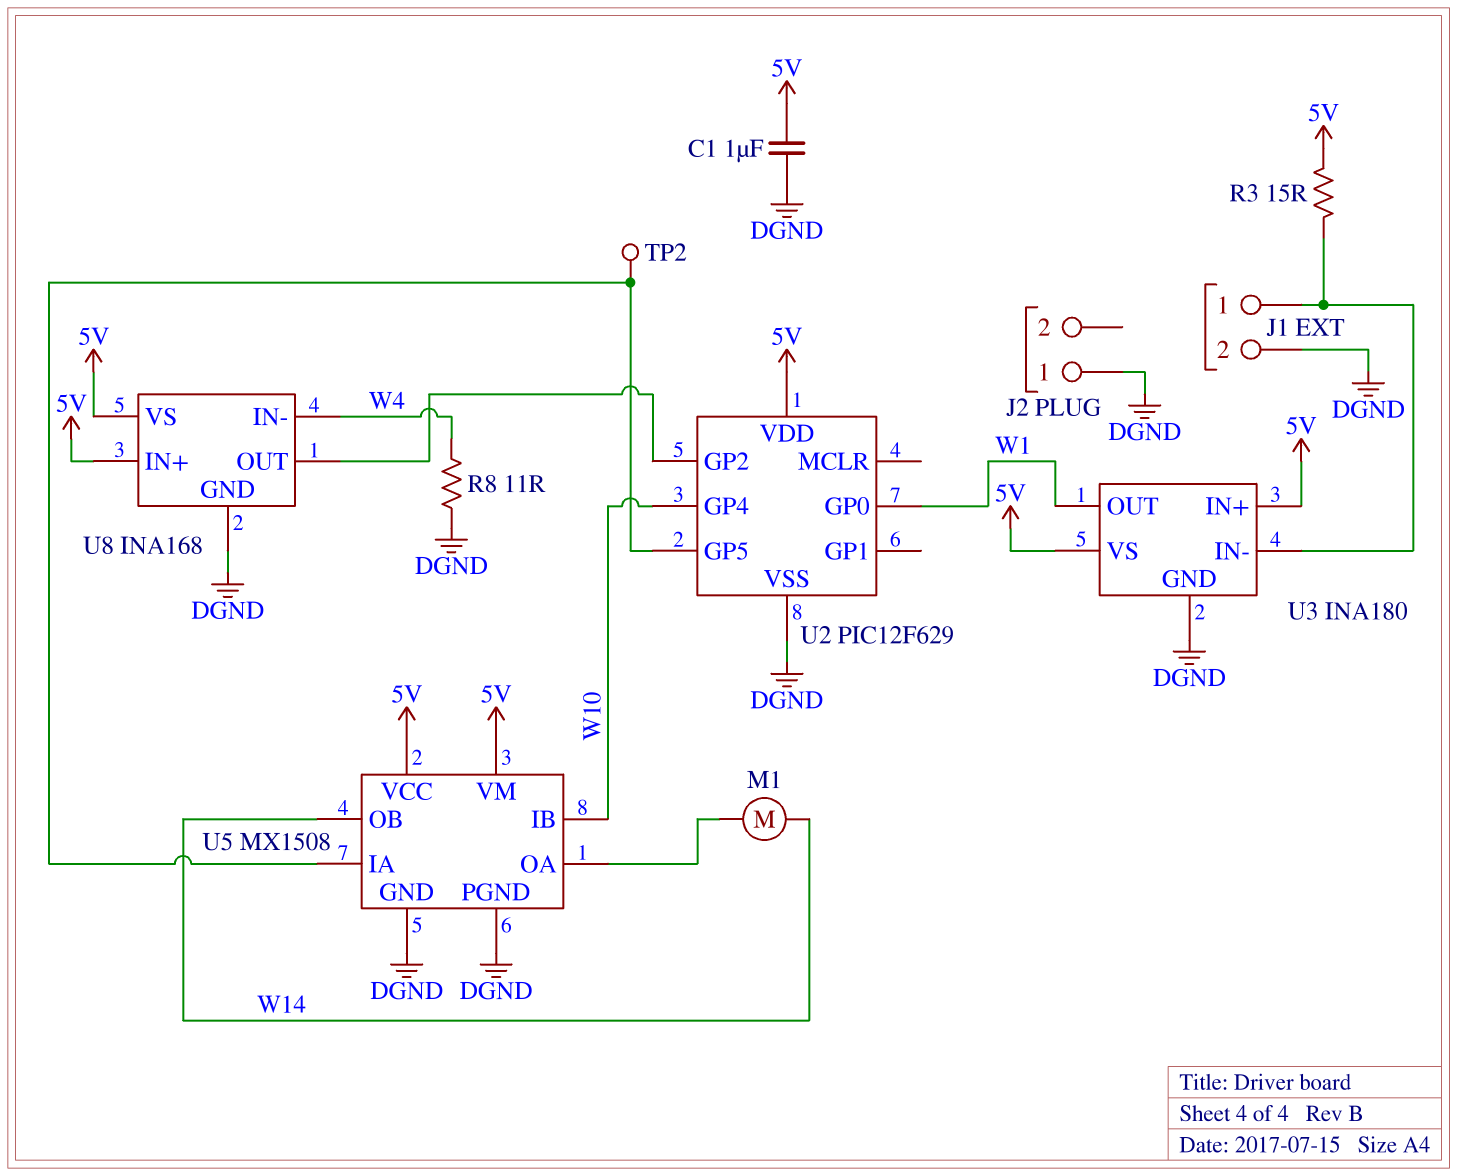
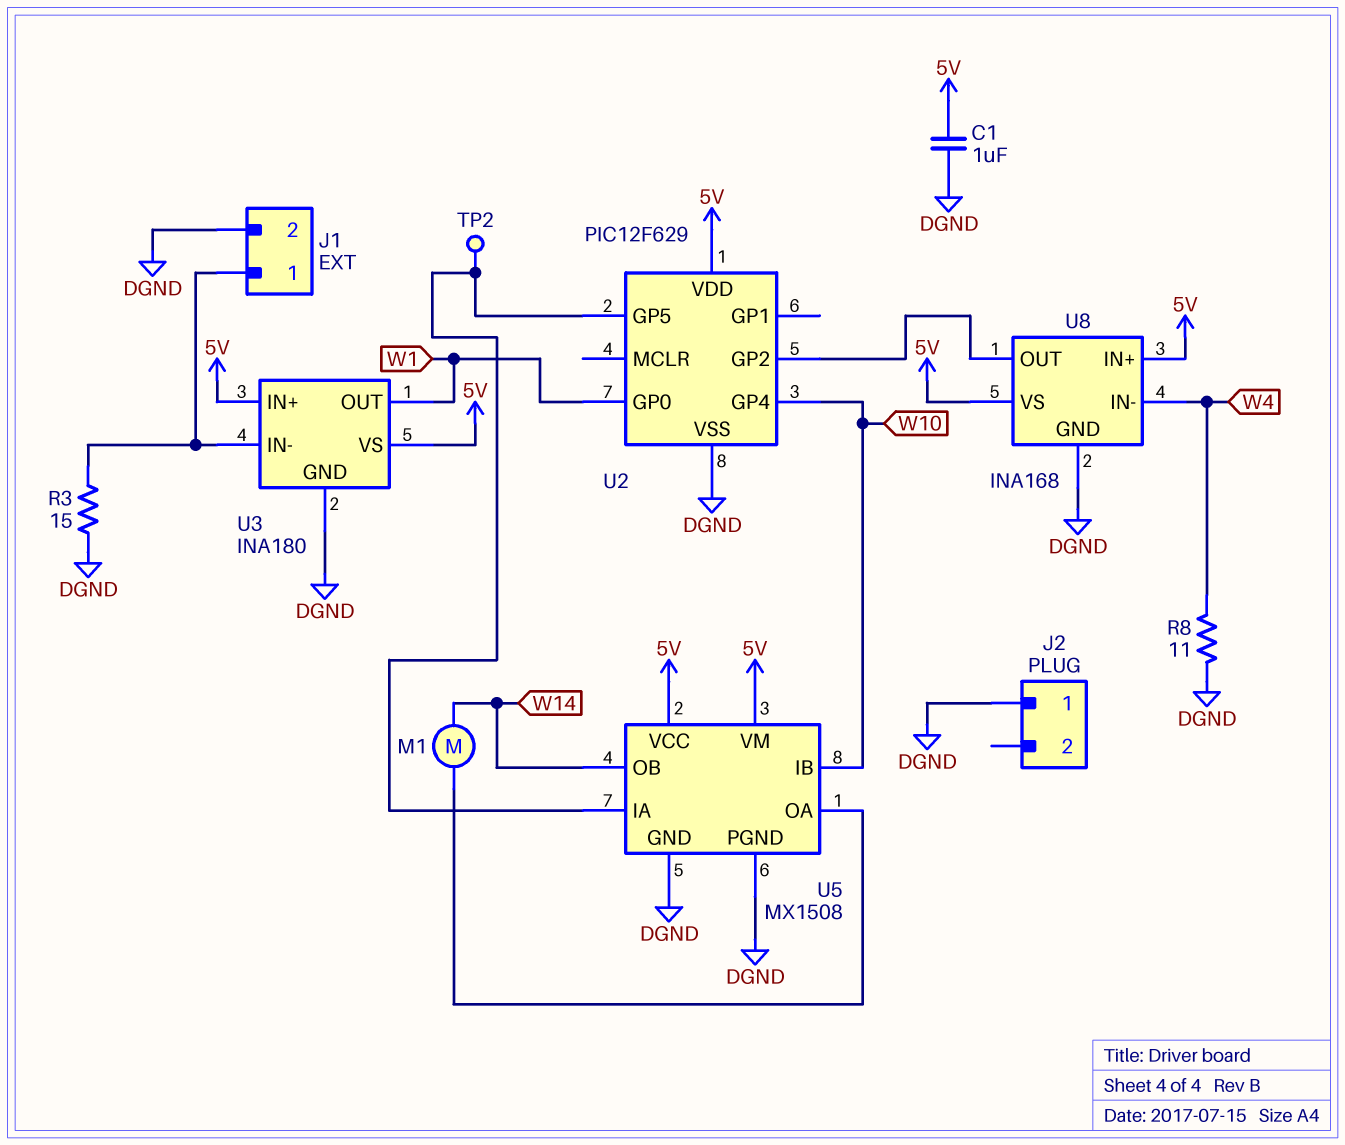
R3: 15 (5V, J1/1) -> 15 (DGND, J1/1)

